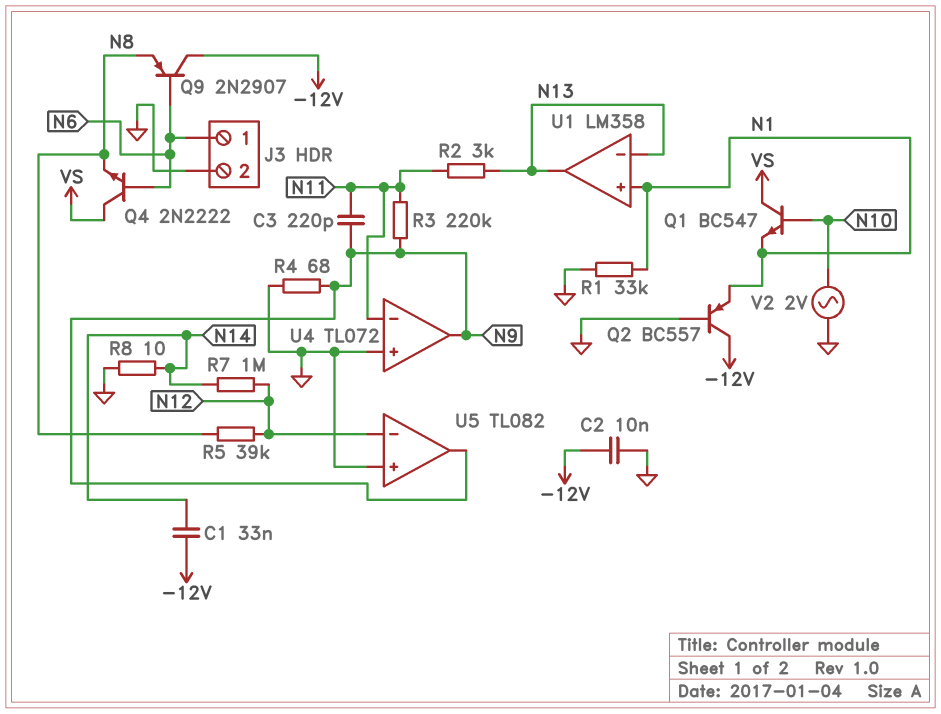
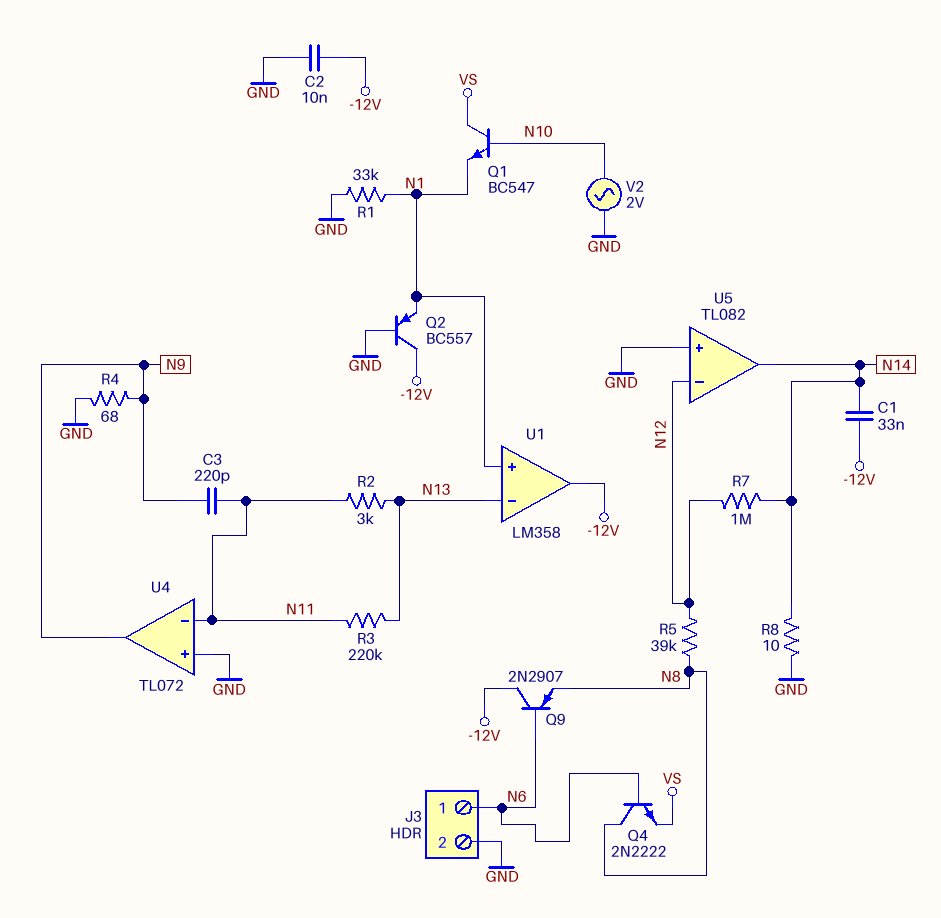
Q4: NPN 2N2222 (B N6, C VS, E N8) -> NPN 2N2222 (B N6, C N8, E VS)
R3: 220k (N9, N11) -> 220k (N11, N13)
U1 pin out: N13 -> -12V
U5 pin out: N9 -> N14

